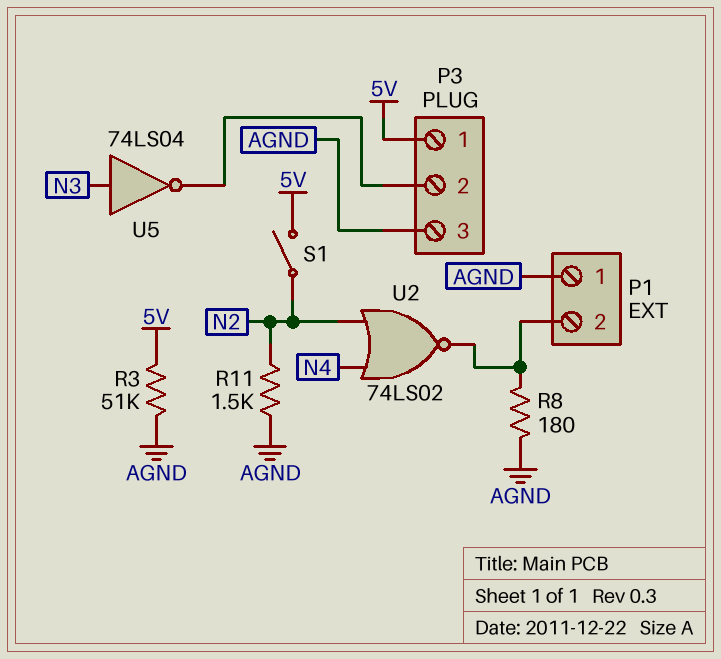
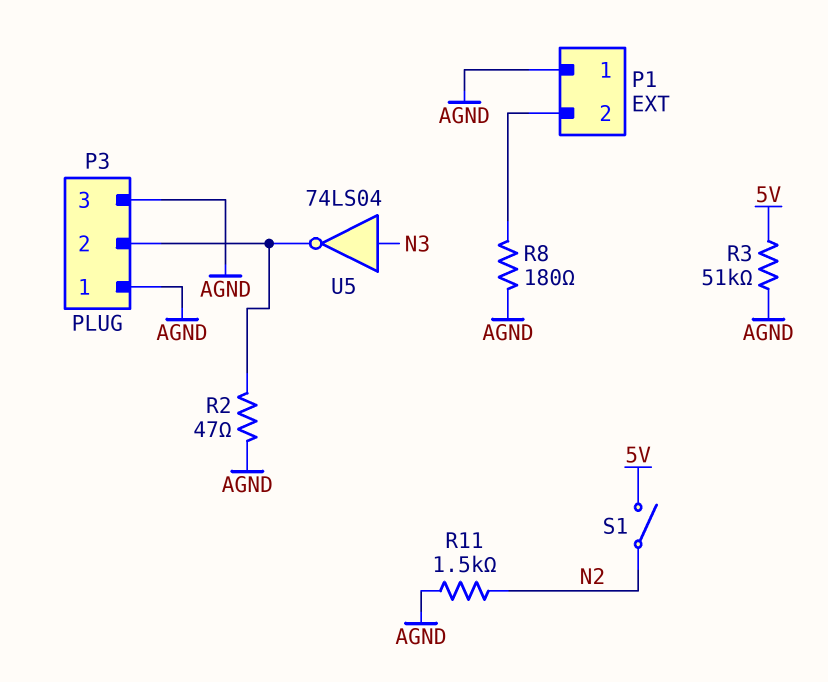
P3 pin 1: 5V -> AGND
R2: none -> 47 (AGND, P3/2)
U2: NOR 74LS02 (in N2, in N4, out P1/2) -> none

